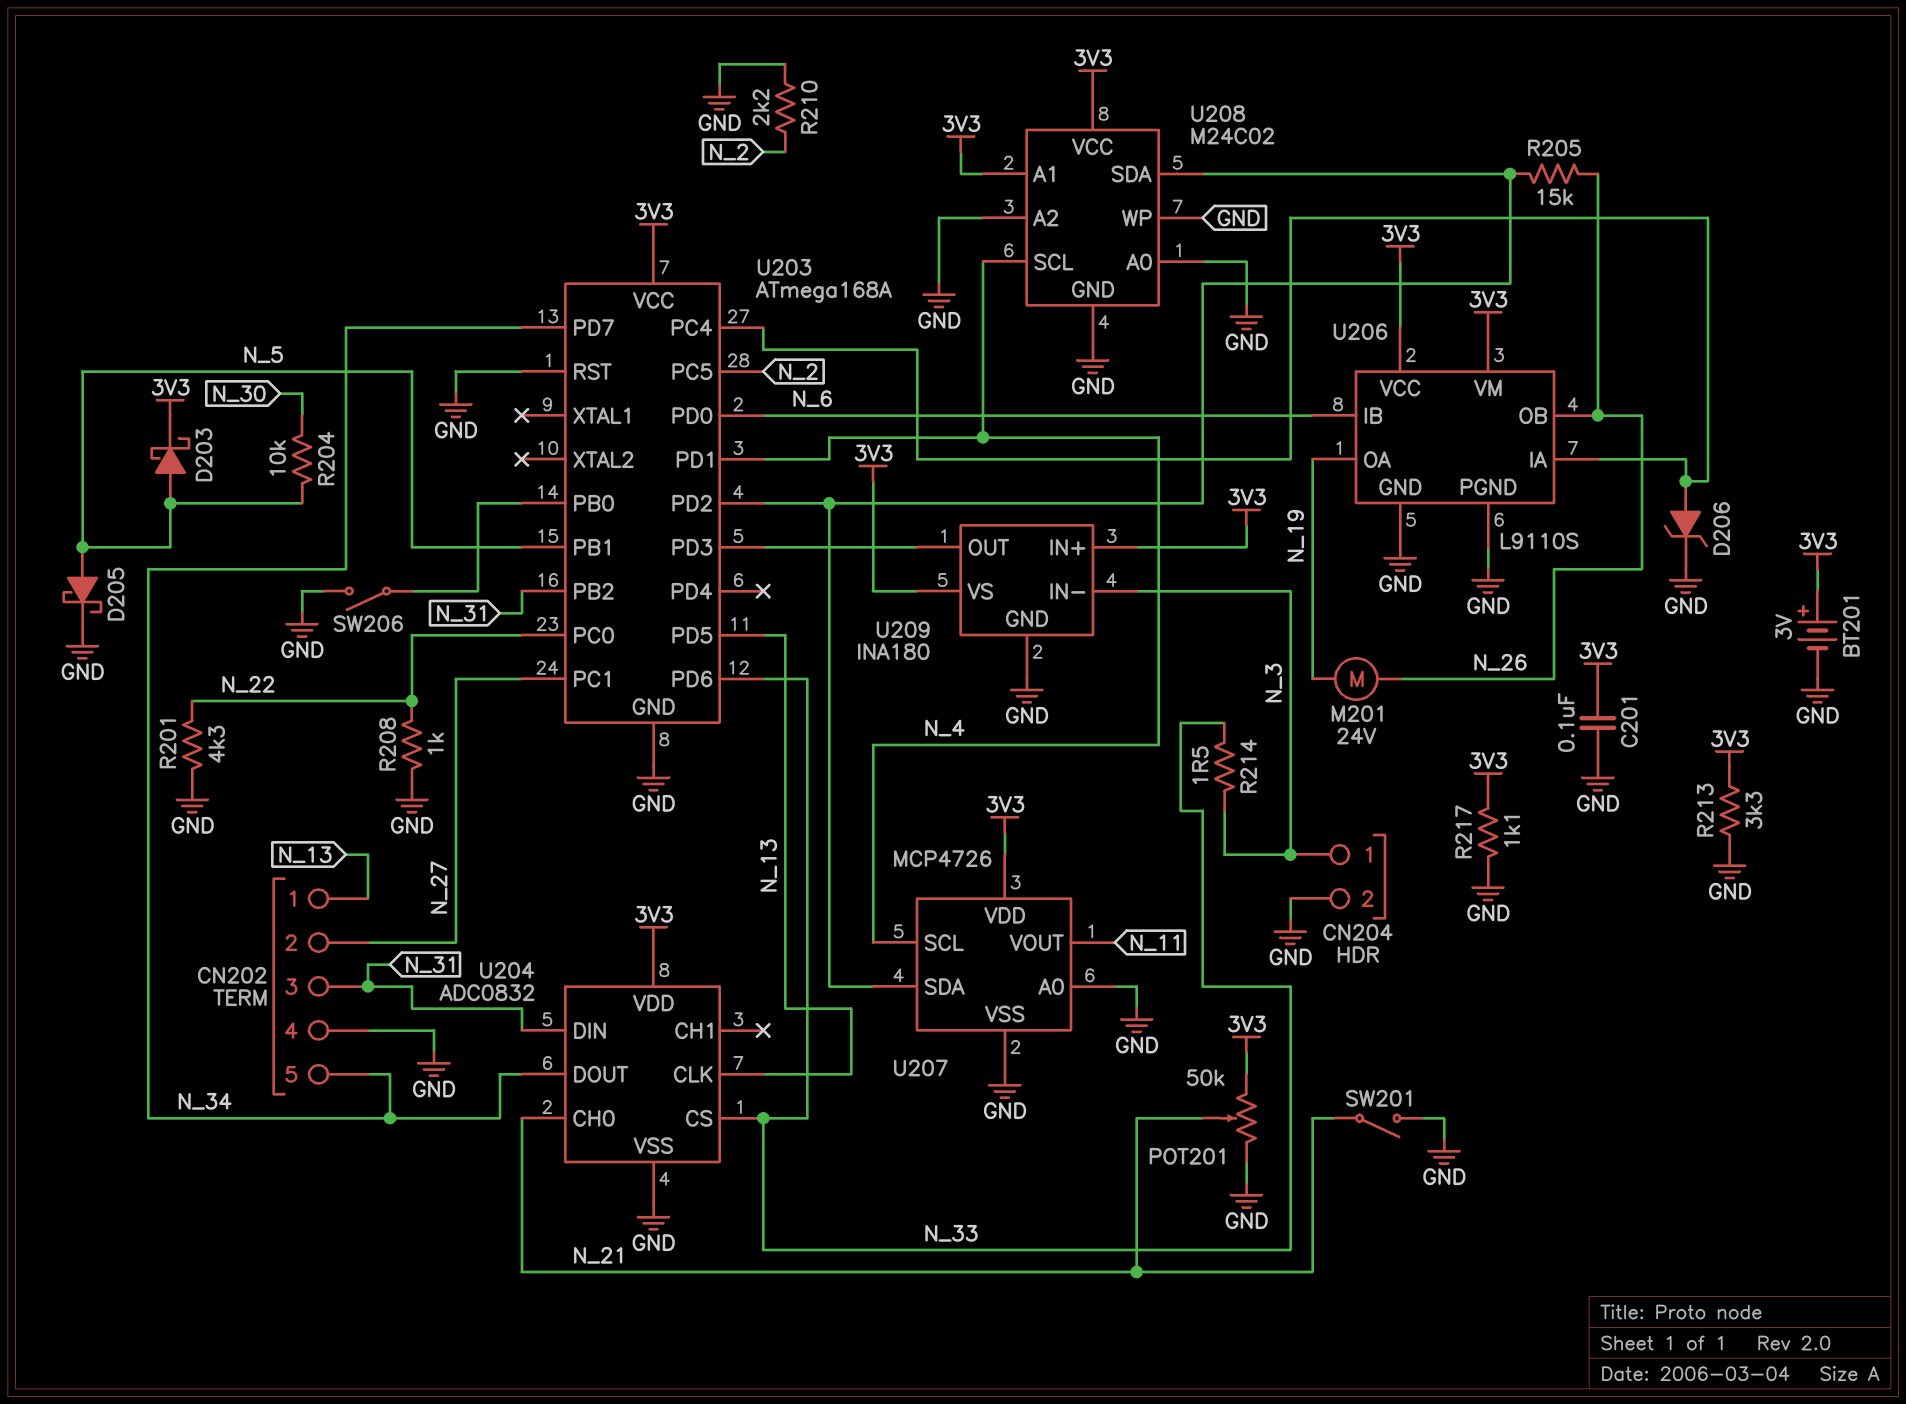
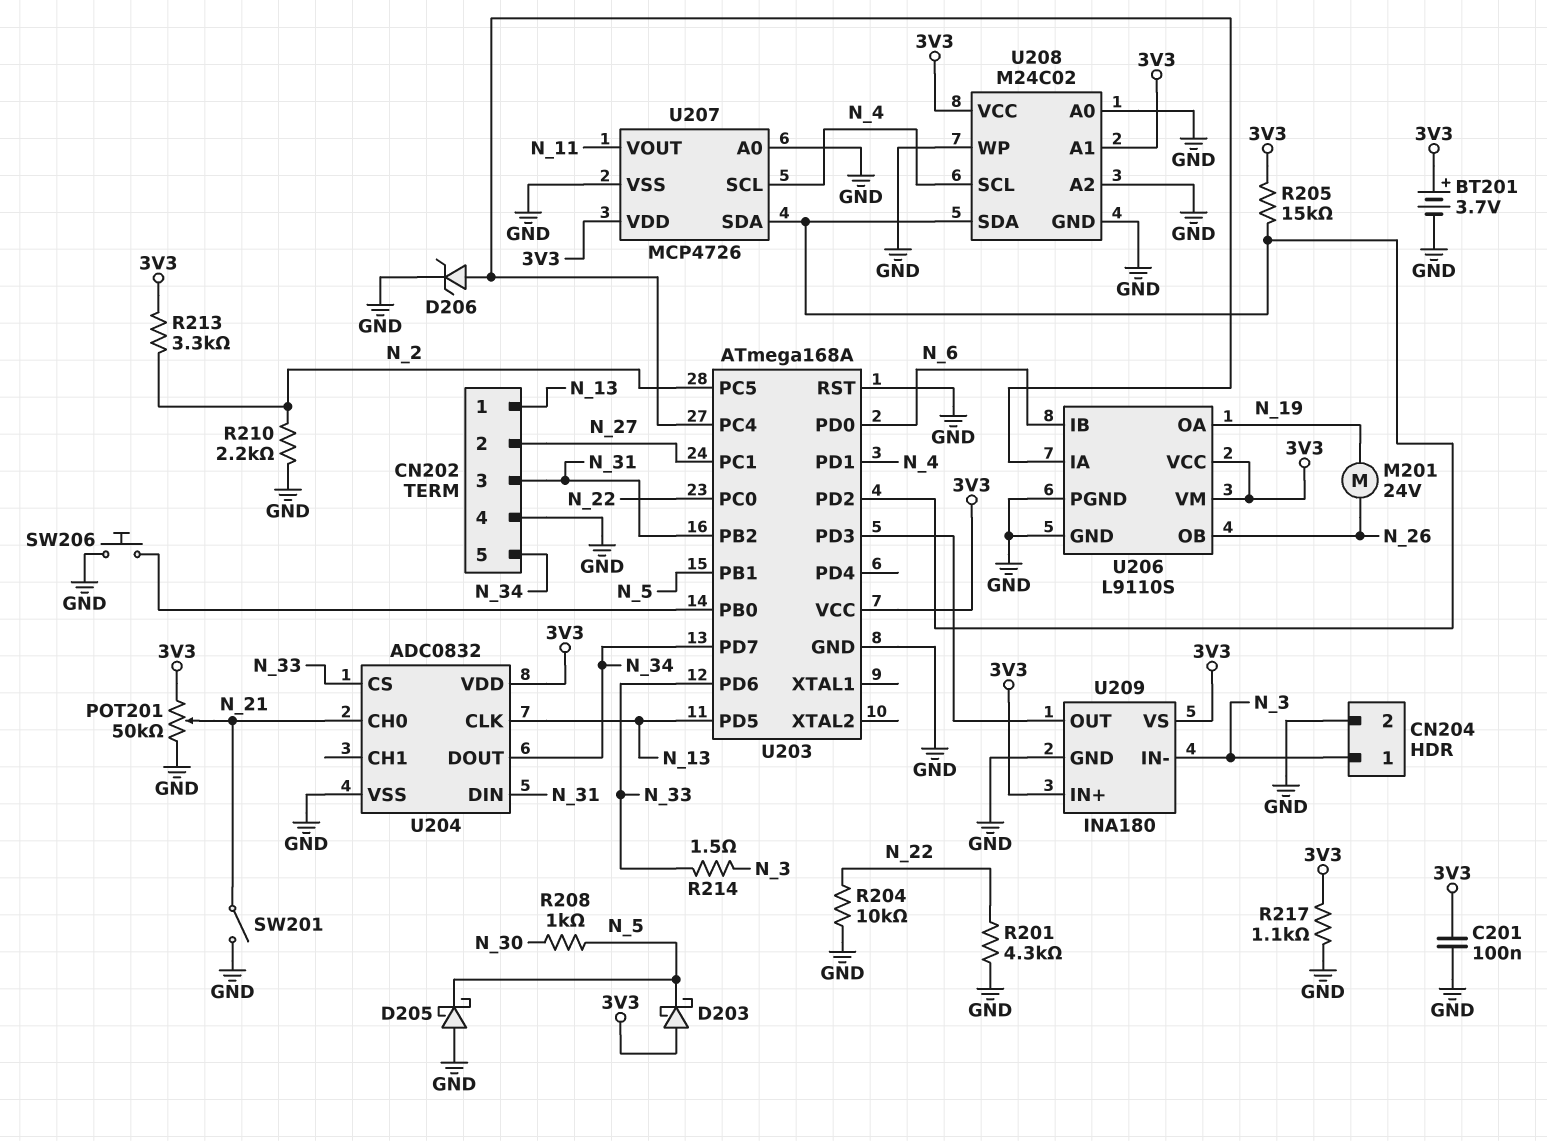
BT201: 3V (plus 3V3, minus GND) -> 3.7V (plus 3V3, minus GND)
D203: schottky (A N_5, K 3V3) -> schottky (A 3V3, K N_5)
D205: schottky (A N_5, K GND) -> schottky (A GND, K N_5)
R204: 10k (N_5, N_30) -> 10k (GND, N_22)
R205: 15k (N_26, U203/PD2) -> 15k (3V3, U203/PD2)
R208: 1k (GND, N_22) -> 1k (N_5, N_30)
R213: 3.3k (3V3, GND) -> 3.3k (3V3, N_2)
SW206: switch (GND, U203/PB0) -> button (GND, U203/PB0)

